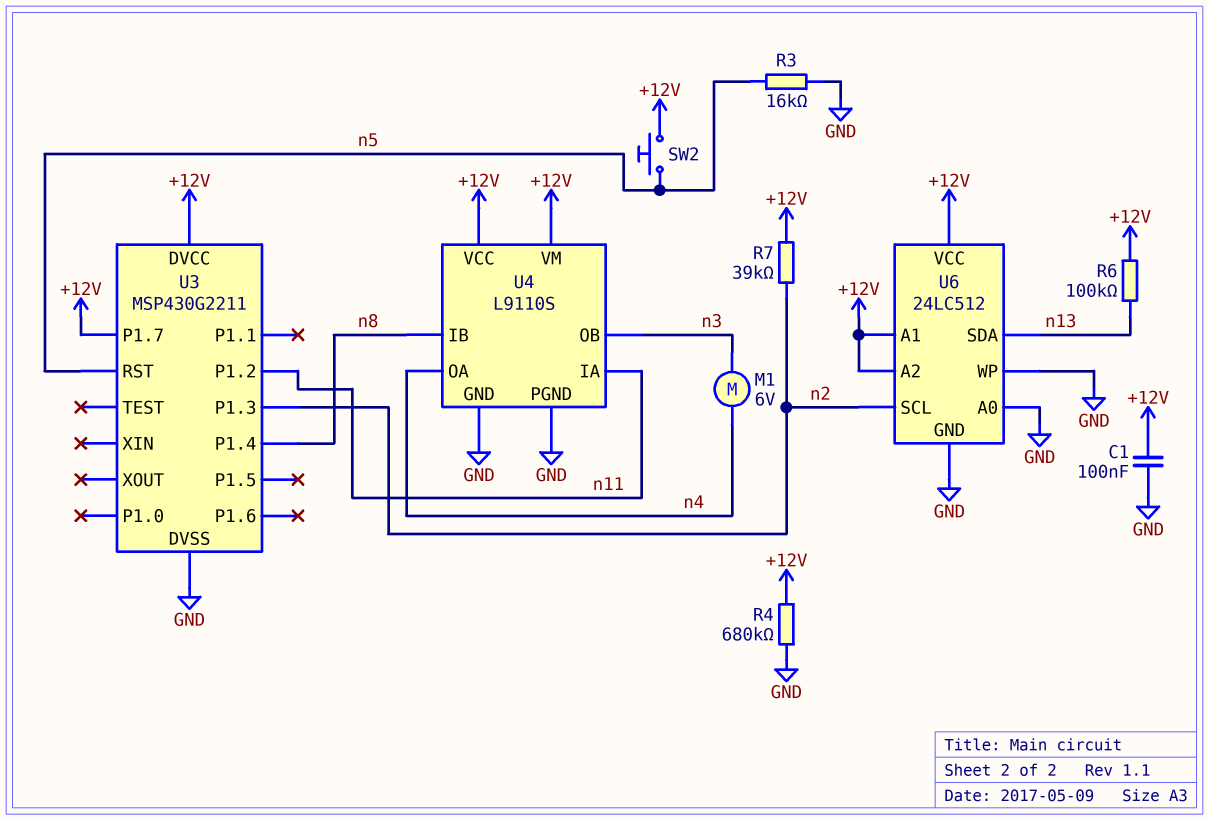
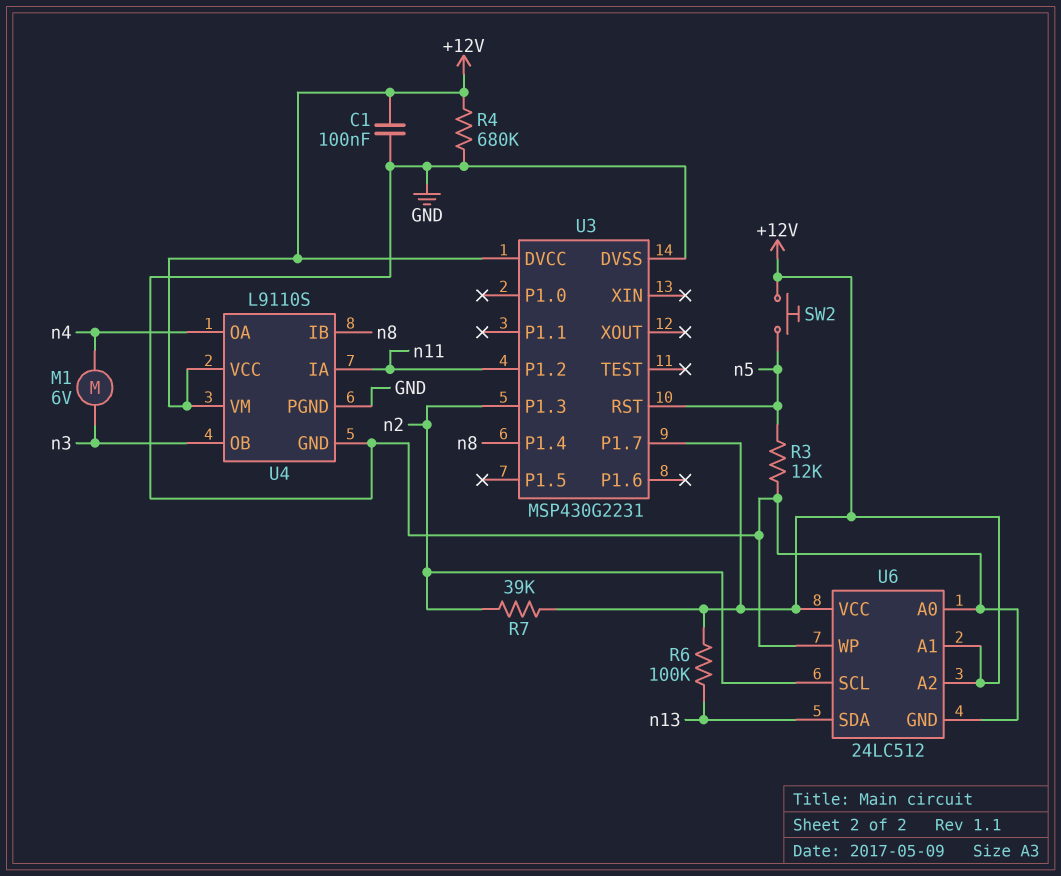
R3: 16k (GND, n5) -> 12k (GND, n5)
U3: MSP430G2211 -> MSP430G2231

